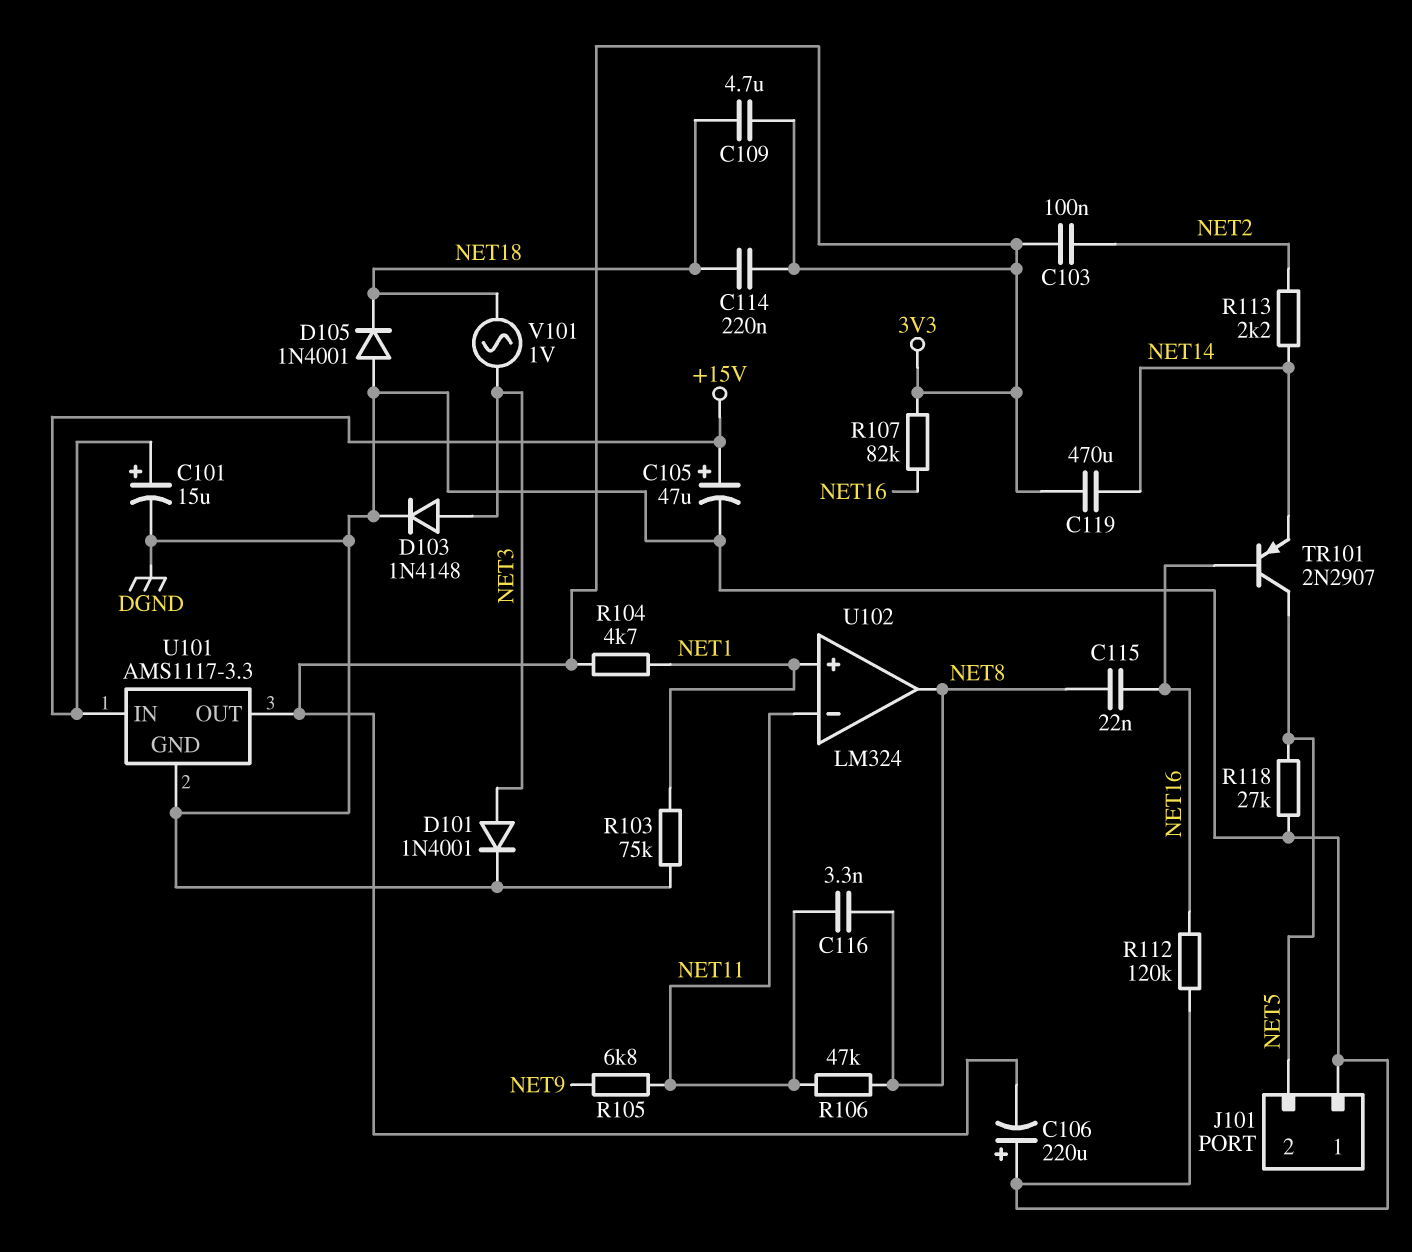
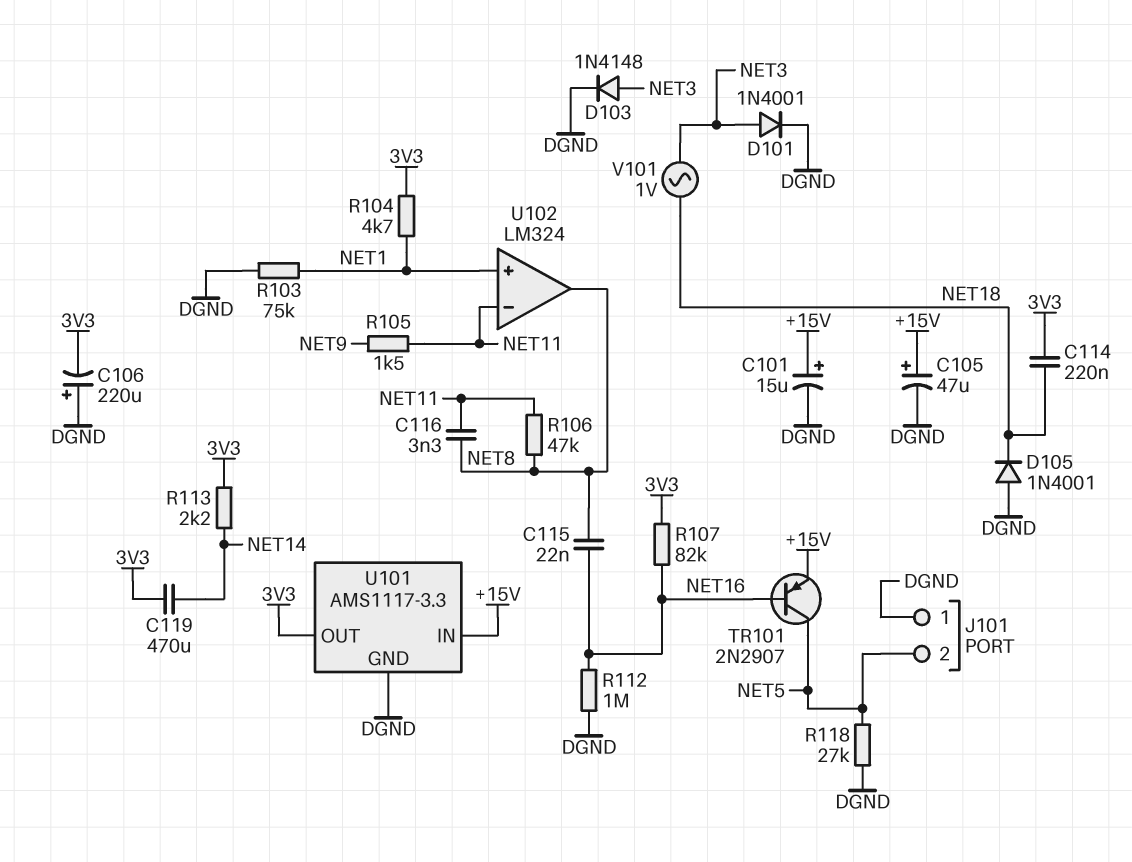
C103: 100nF (3V3, NET2) -> none
C109: 4.7uF (3V3, NET18) -> none
R105: 6.8k (NET9, NET11) -> 1.5k (NET9, NET11)
R112: 120k (DGND, NET16) -> 1M (DGND, NET16)
R113: 2.2k (NET2, NET14) -> 2.2k (3V3, NET14)
TR101: PNP 2N2907 (B NET16, C NET5, E NET14) -> PNP 2N2907 (B NET16, C NET5, E +15V)

